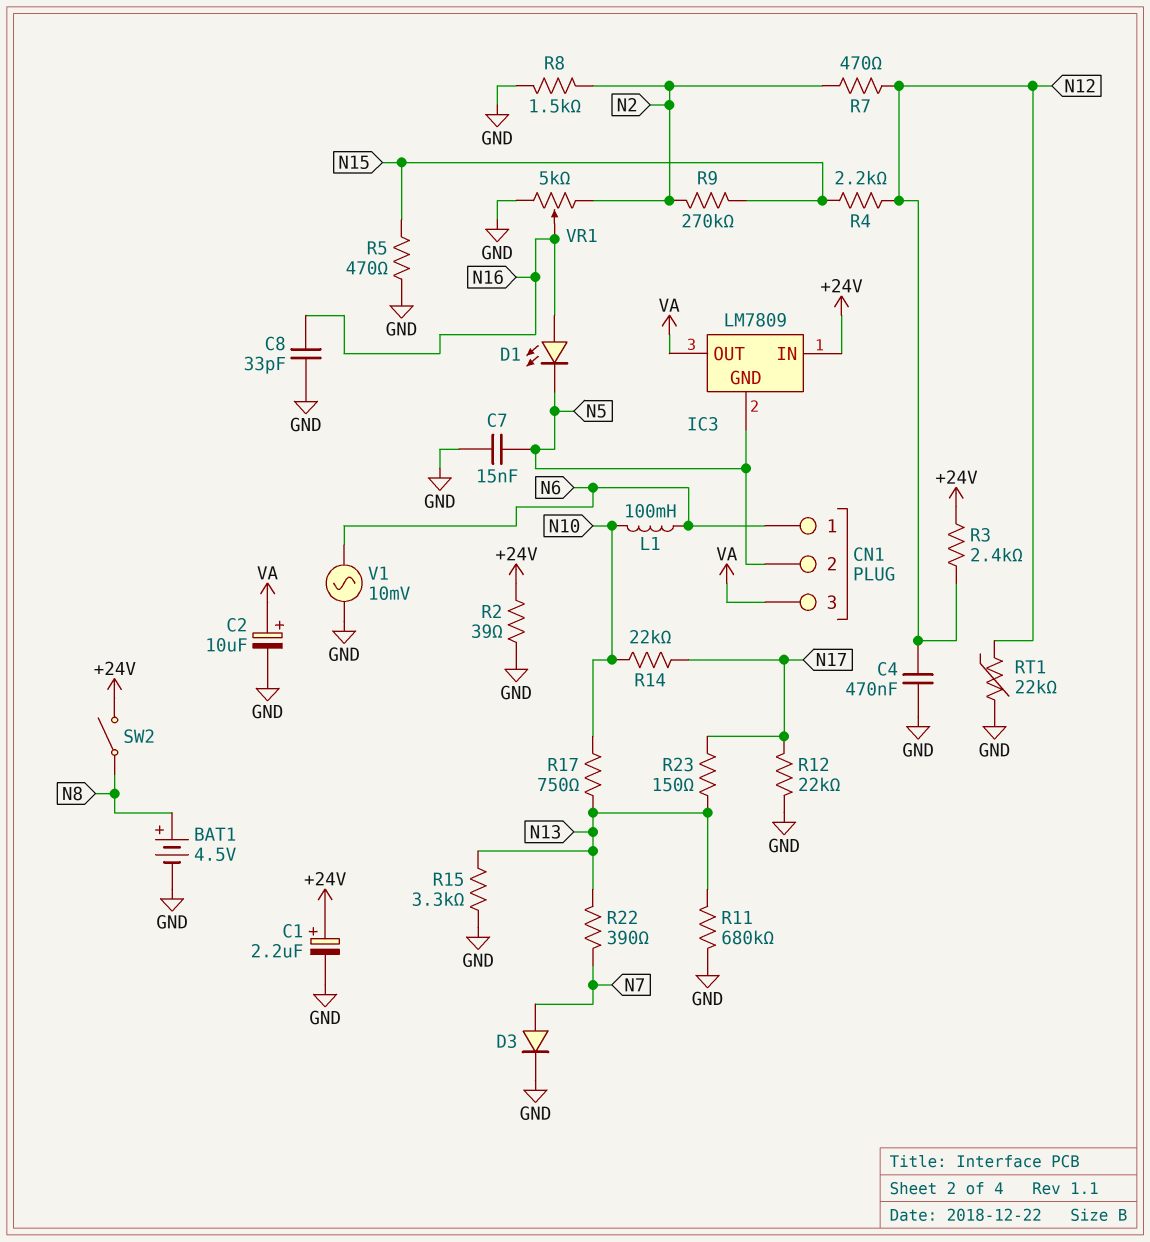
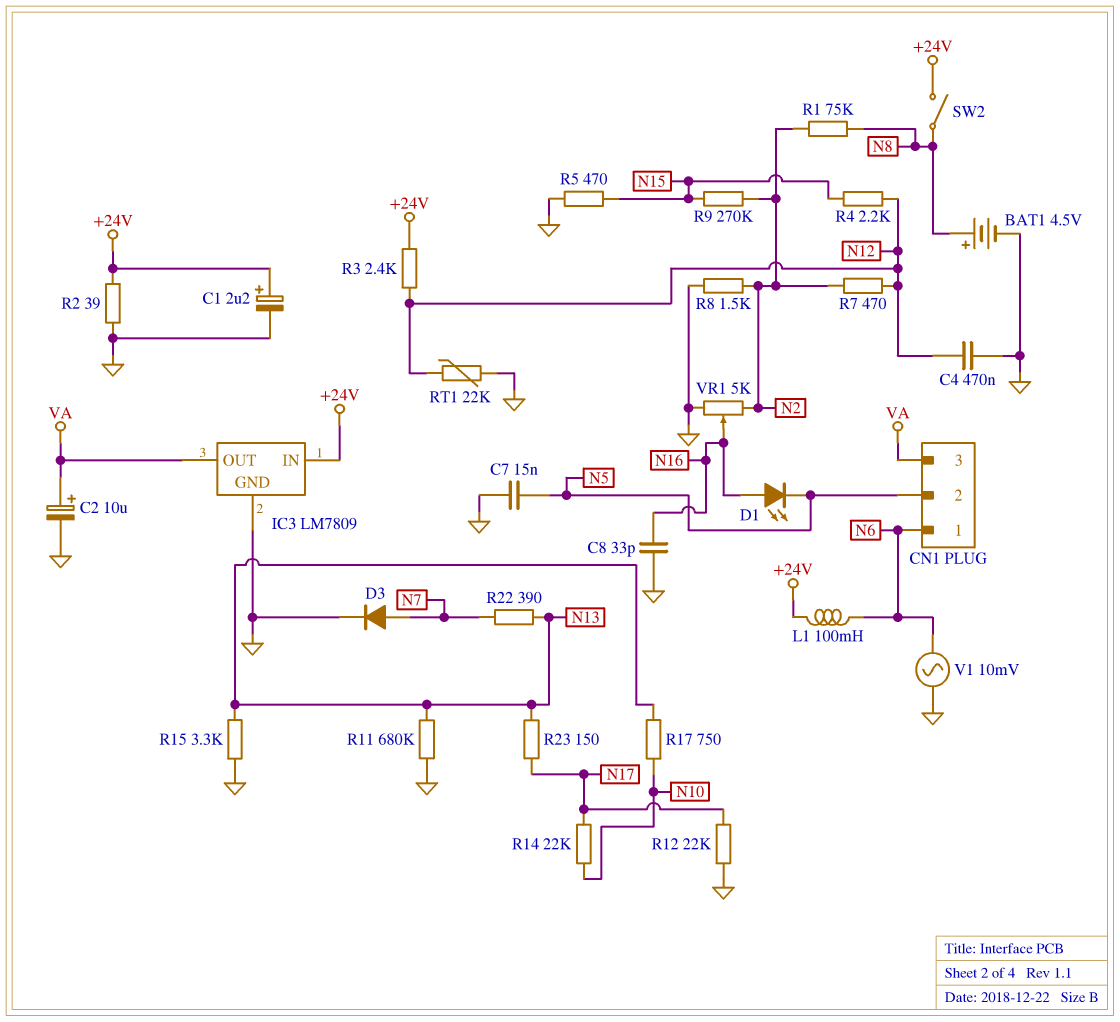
IC3 pin GND: N5 -> GND
L1: 100mH (N6, N10) -> 100mH (+24V, N6)
R1: none -> 75k (N2, N8)

